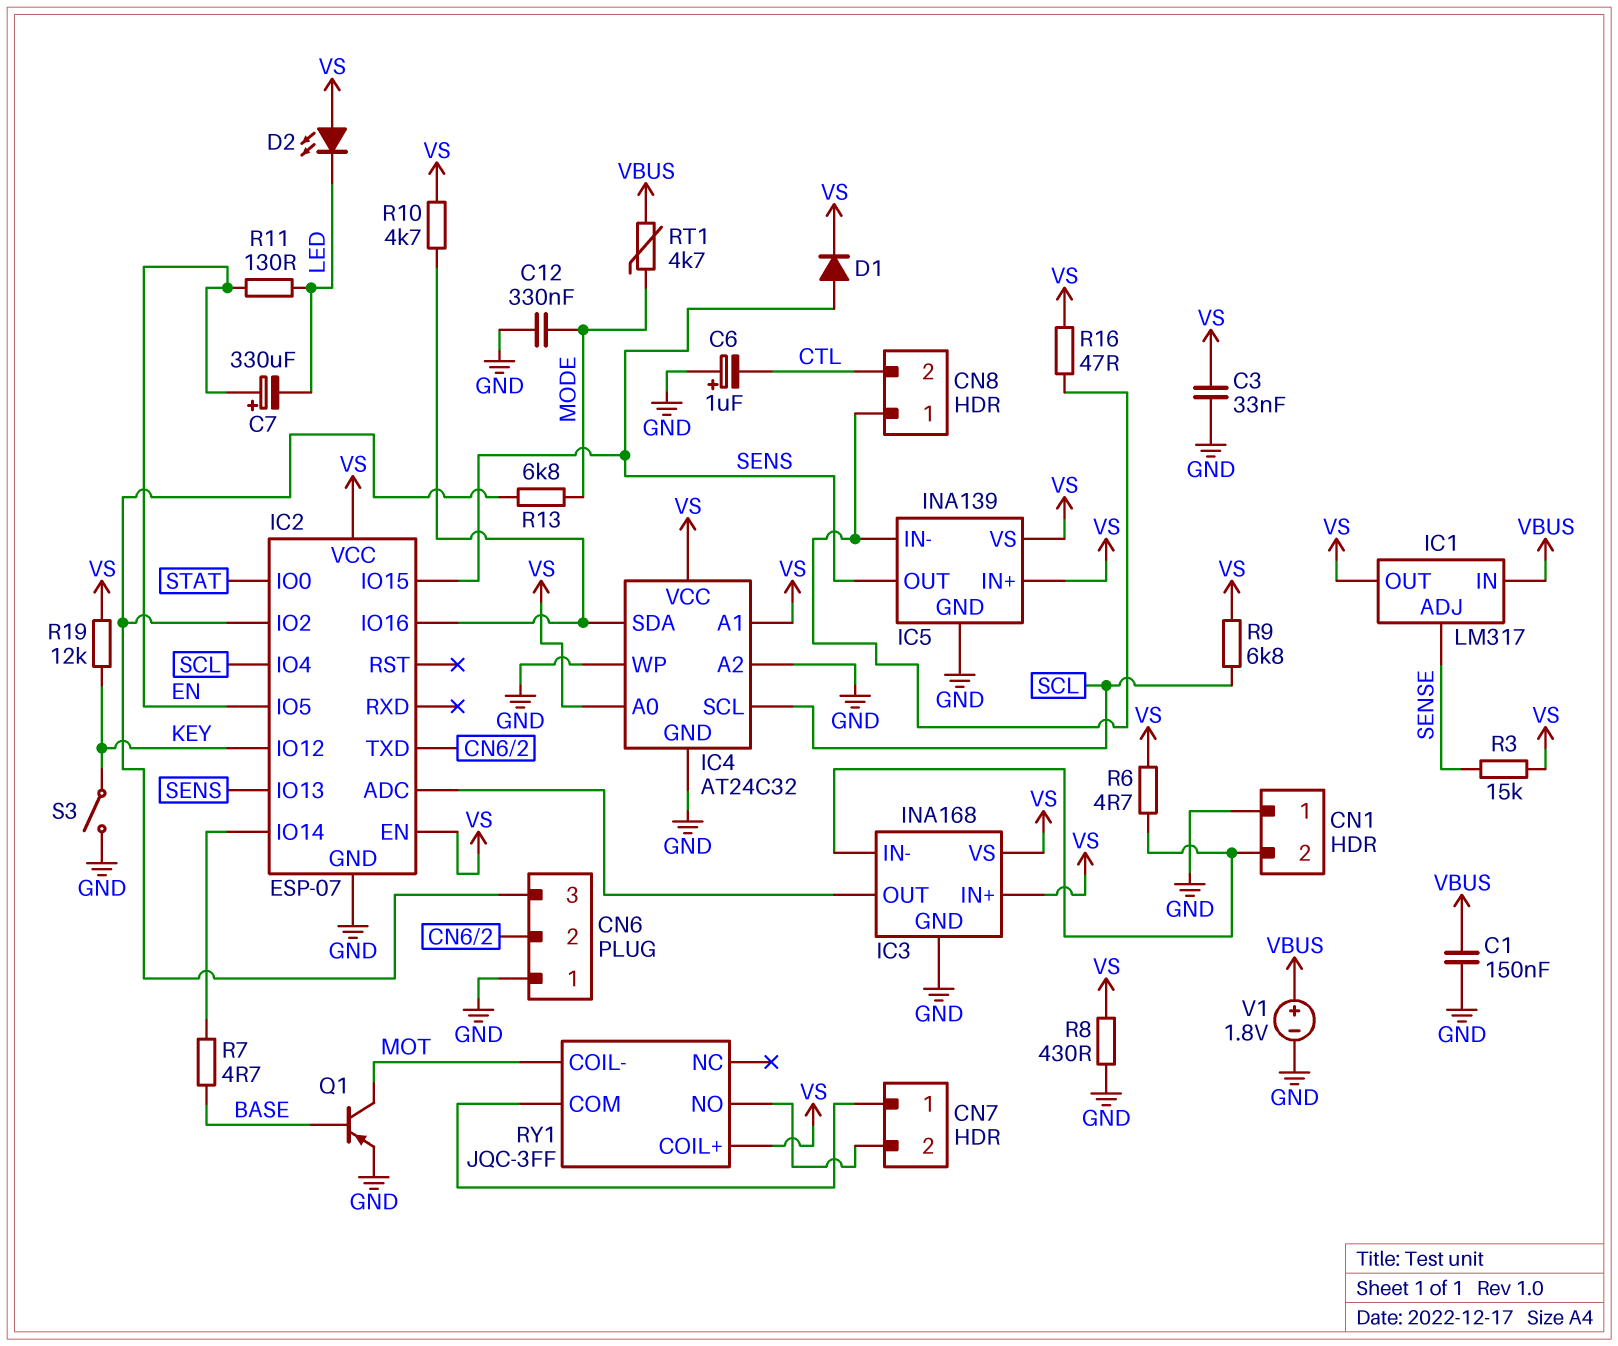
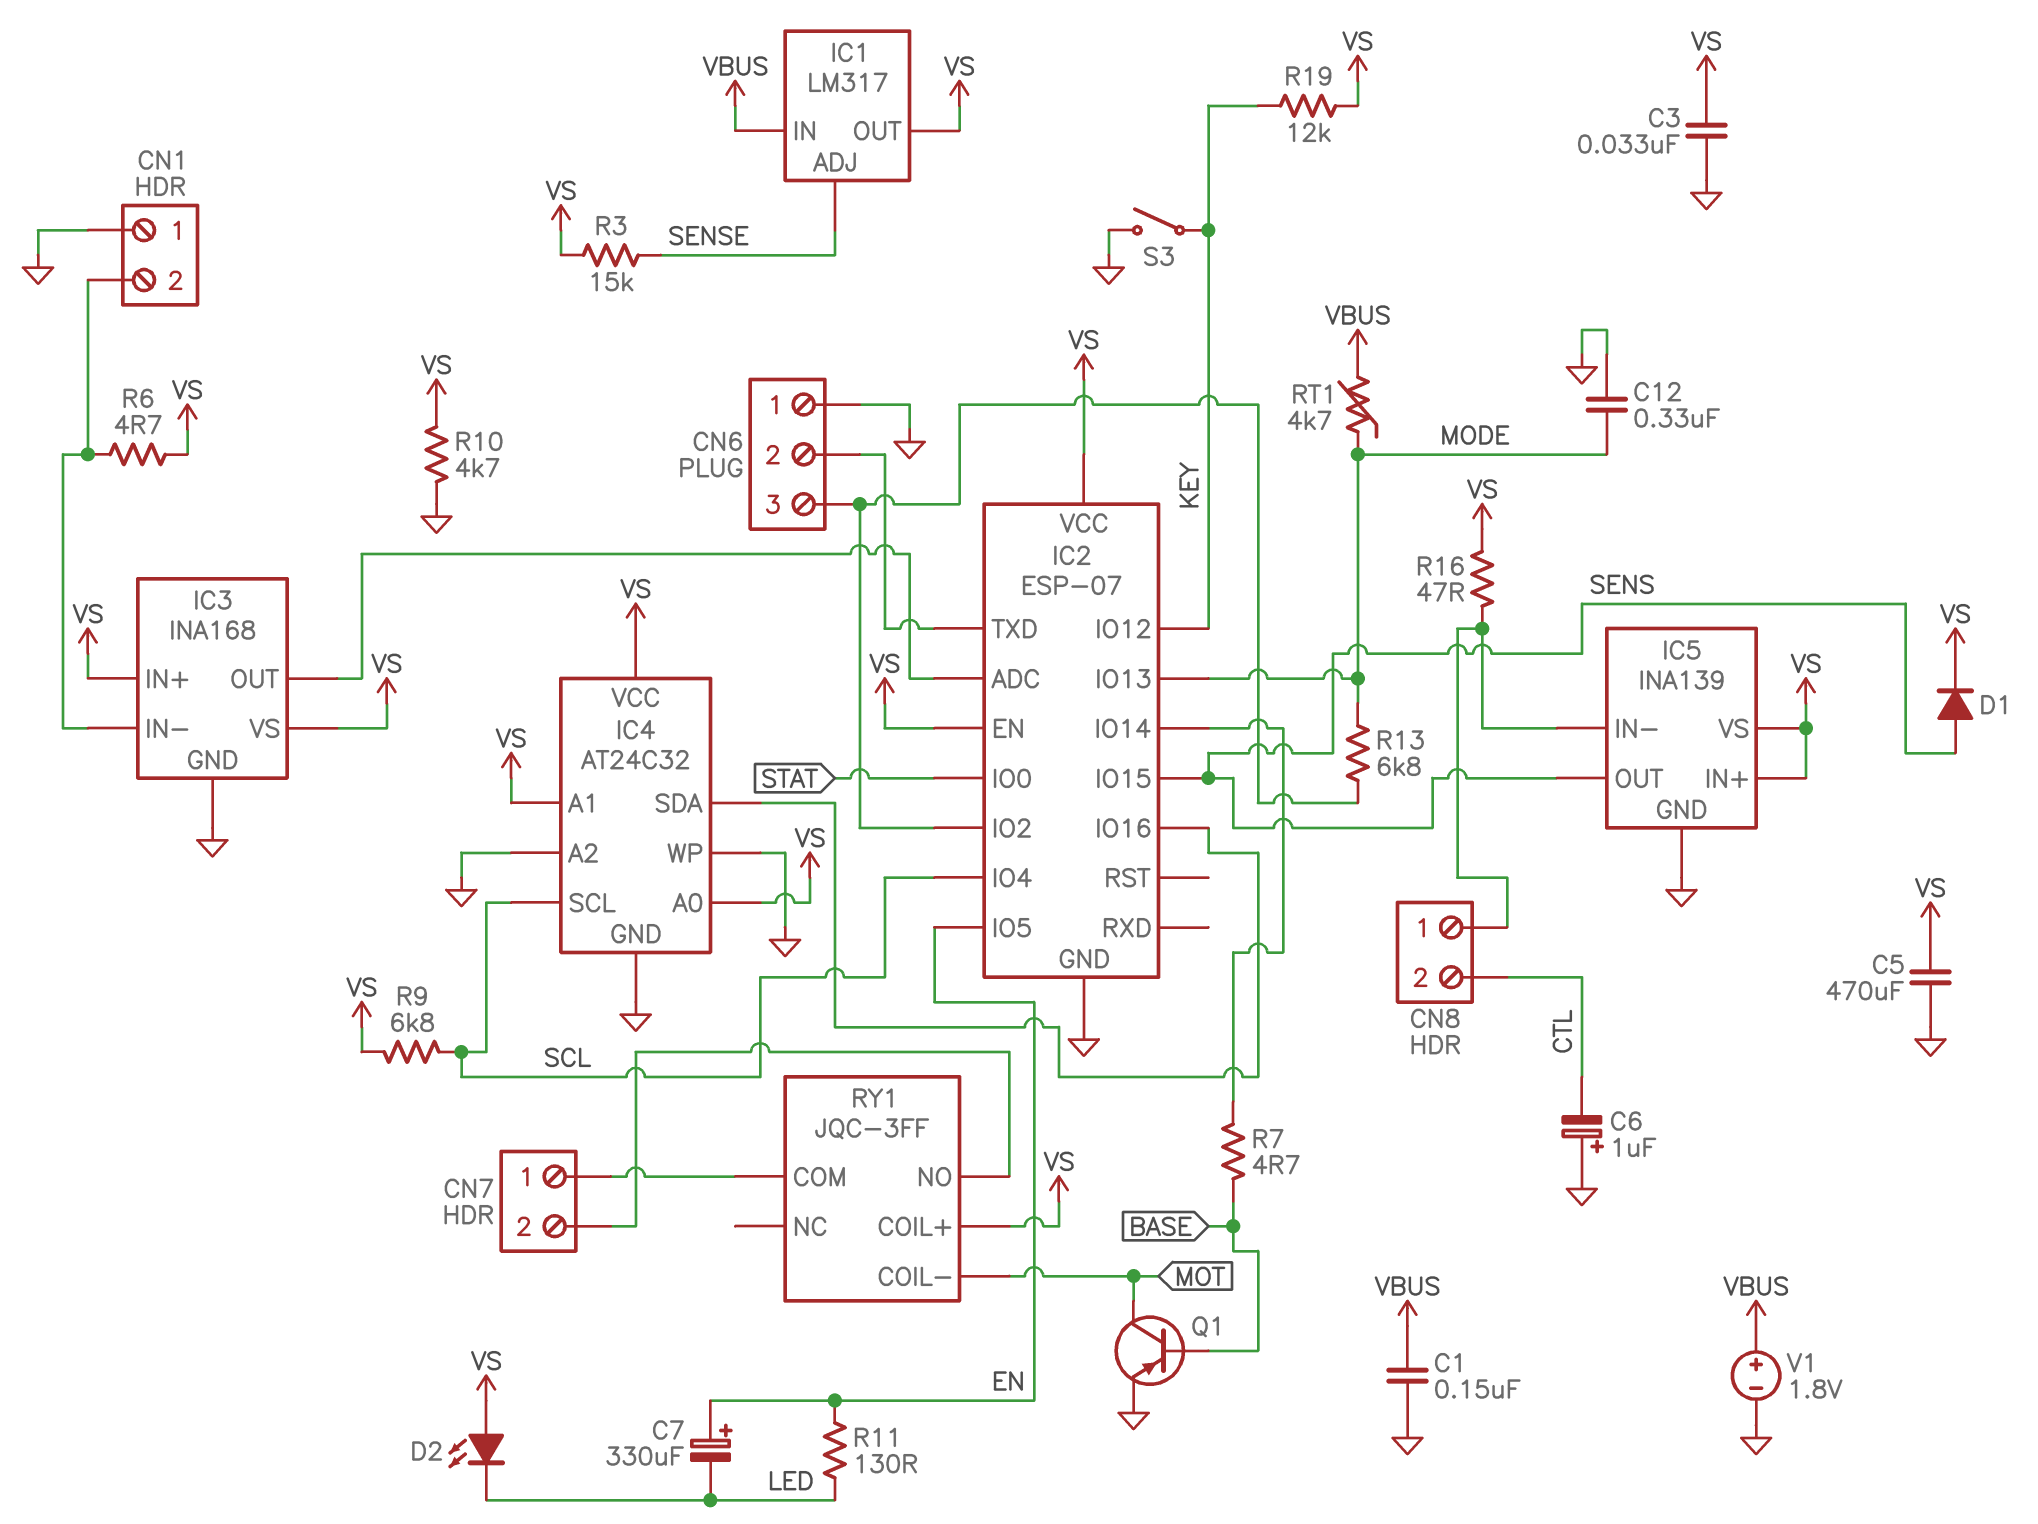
C5: none -> 470uF (GND, VS)
IC2 pin IO13: SENS -> MODE
R8: 430 (GND, VS) -> none
R10: 4.7k (IC2/IO16, VS) -> 4.7k (GND, VS)

